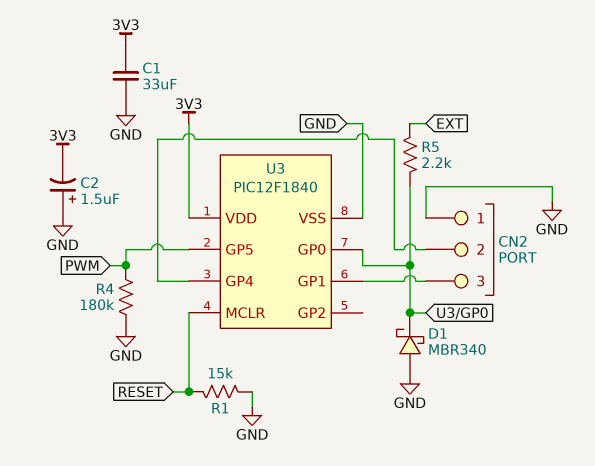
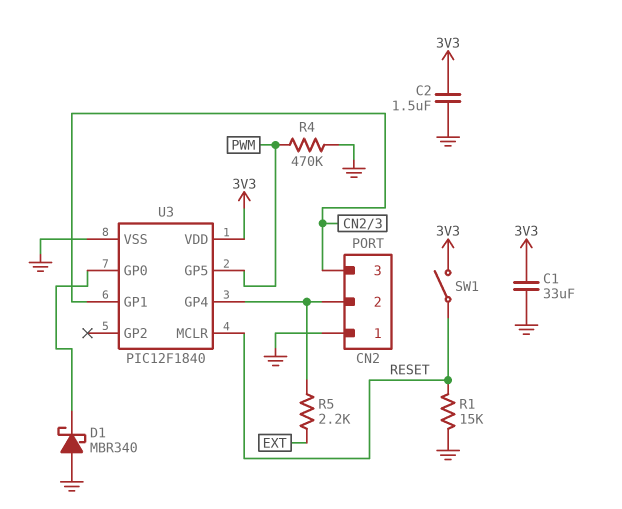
C2: 1.5uF (plus GND, minus 3V3) -> 1.5uF (3V3, GND)
R4: 180k (GND, PWM) -> 470k (GND, PWM)
R5: 2.2k (EXT, U3/GP0) -> 2.2k (CN2/2, EXT)
SW1: none -> switch (3V3, RESET)

